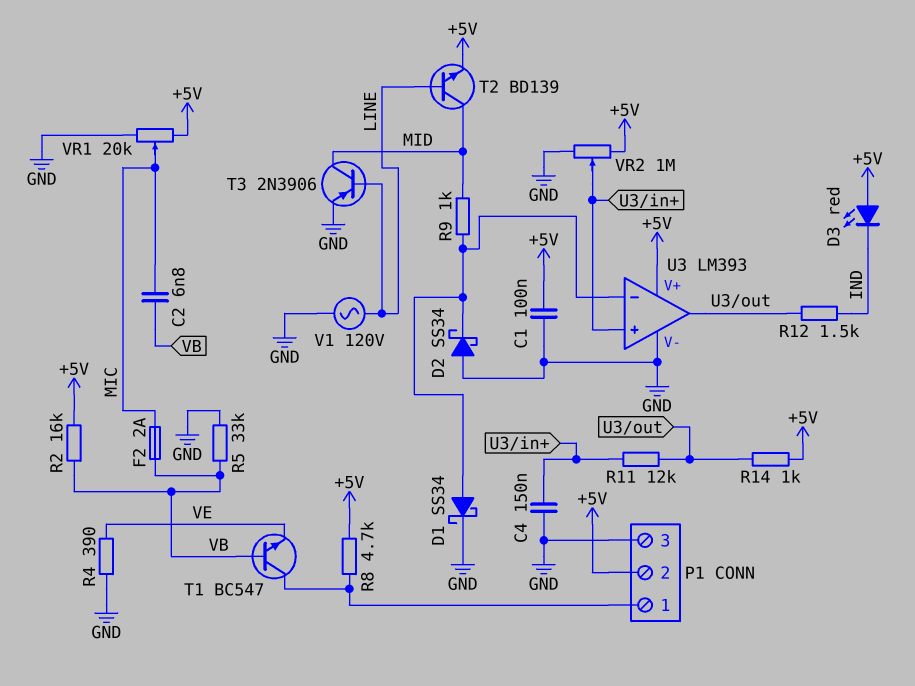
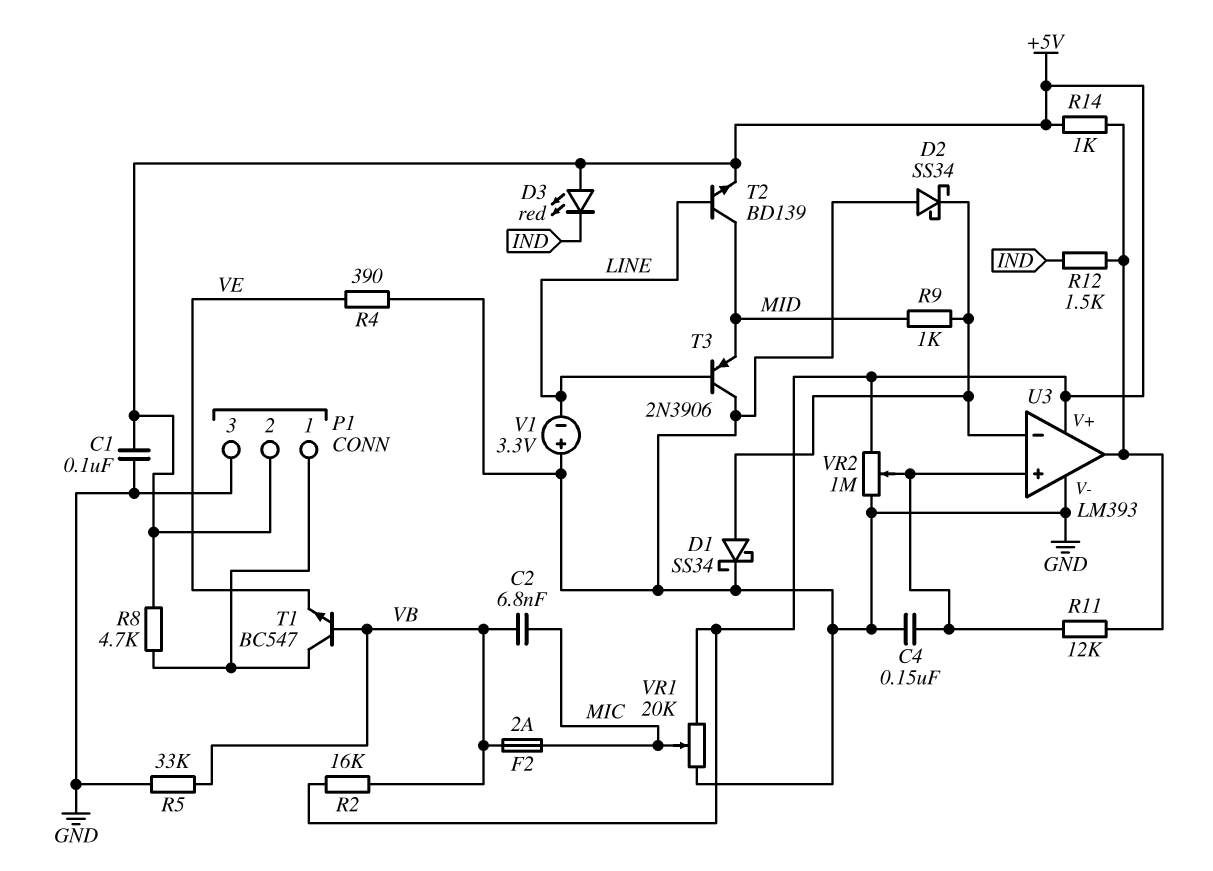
T3: PNP 2N3906 (B LINE, C MID, E GND) -> PNP 2N3906 (B LINE, C GND, E MID)
V1: AC 120V (GND, LINE) -> 3.3V (plus GND, minus LINE)

